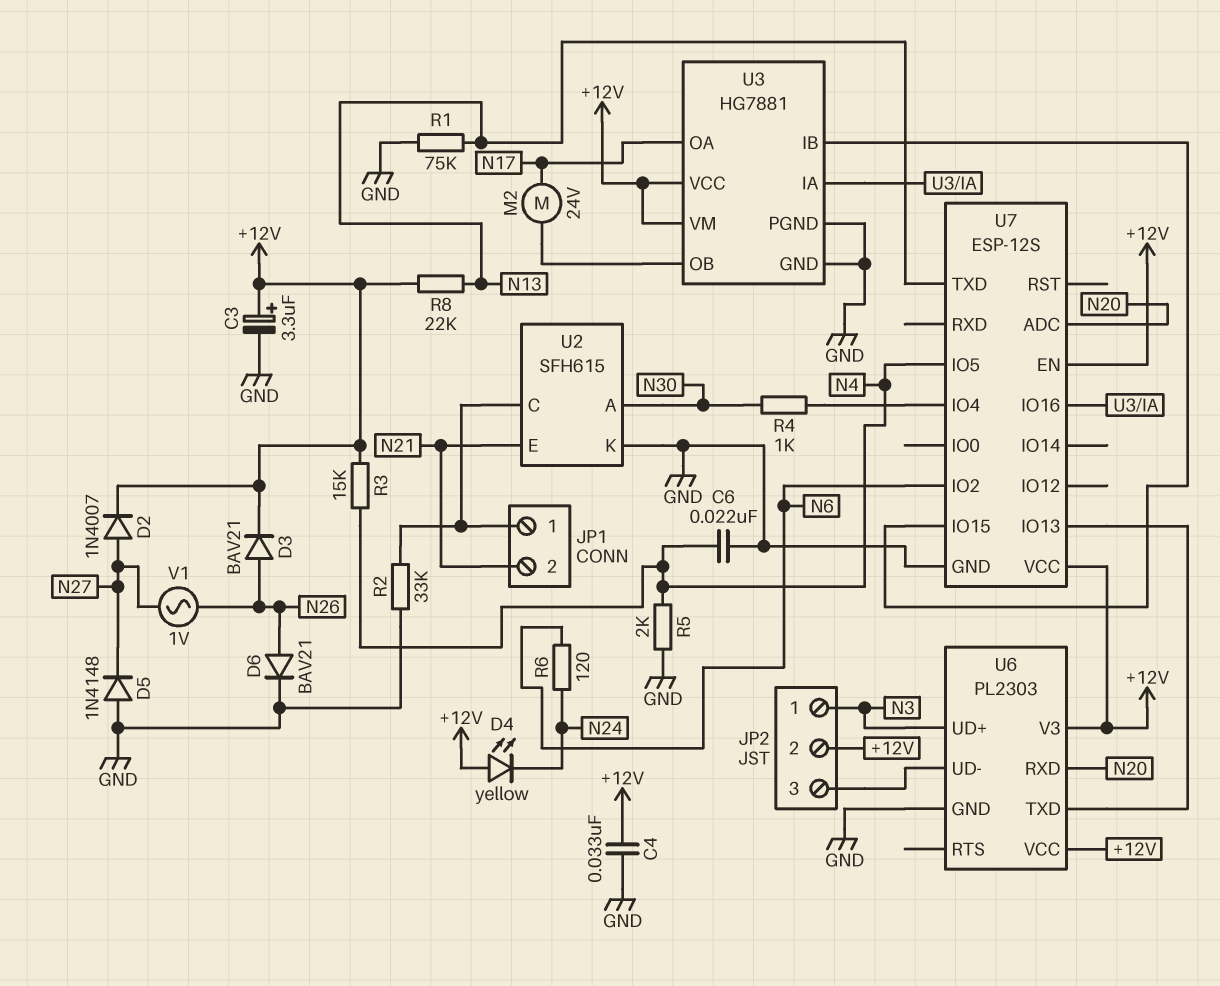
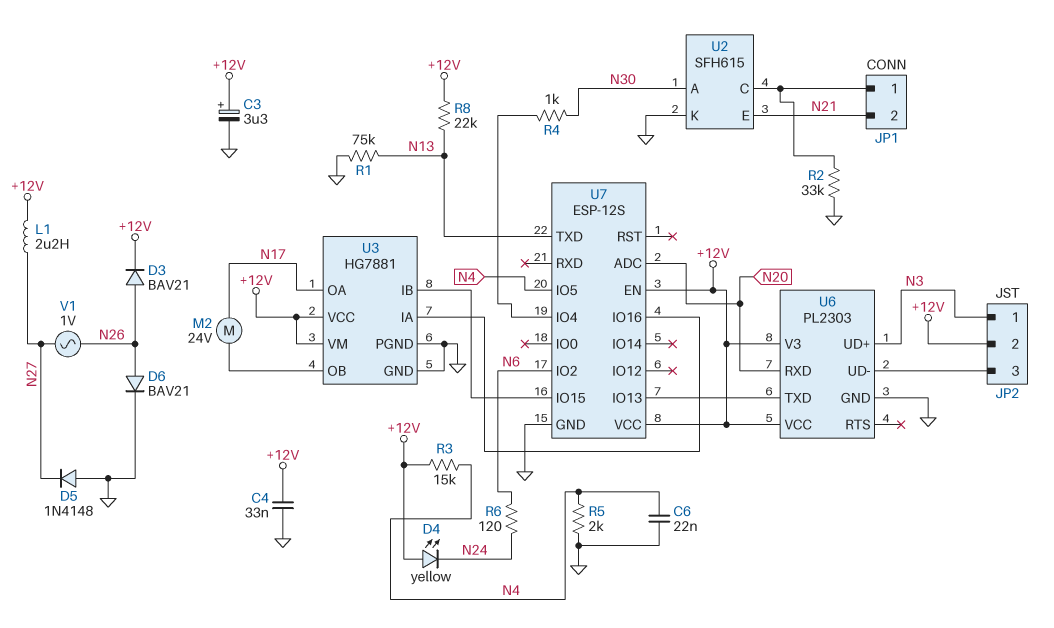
D2: diode 1N4007 (A N27, K +12V) -> none
L1: none -> 2.2uH (+12V, N27)

